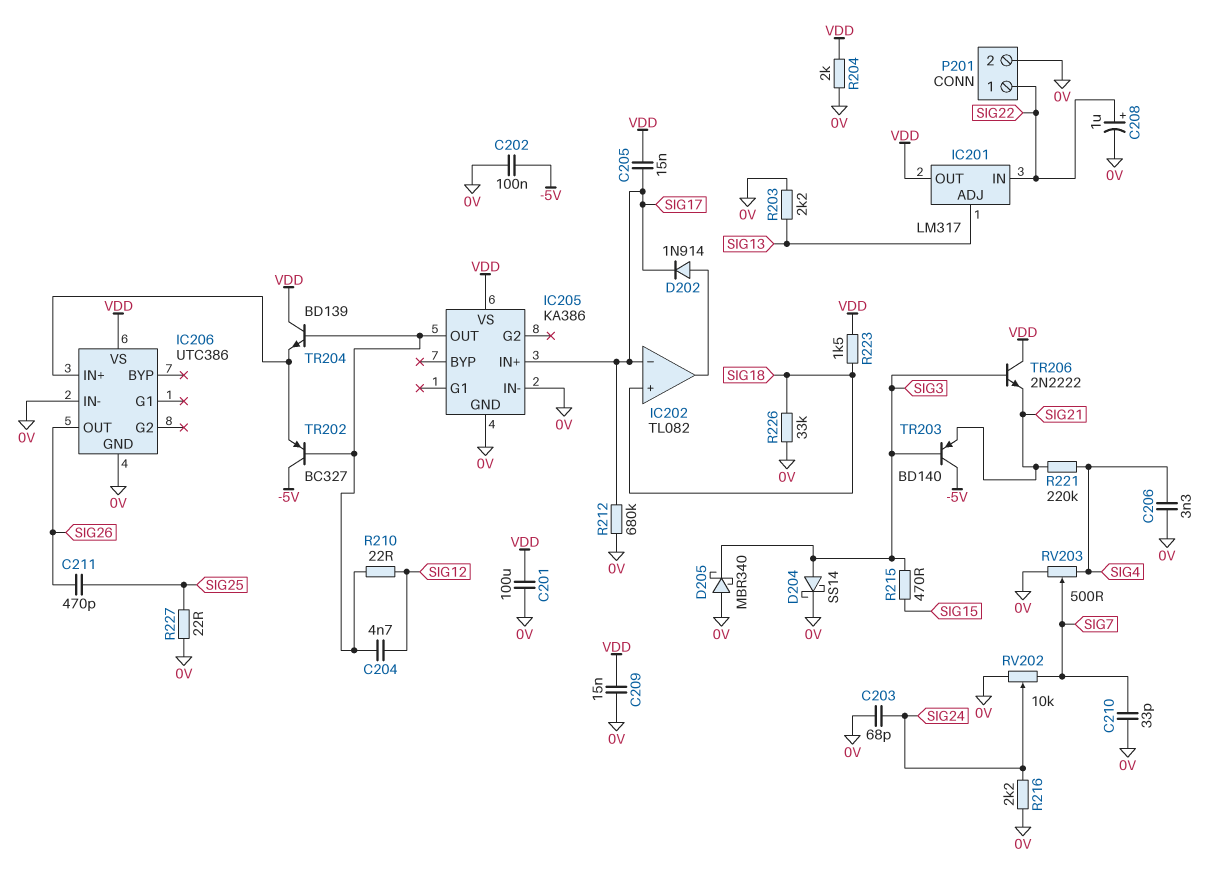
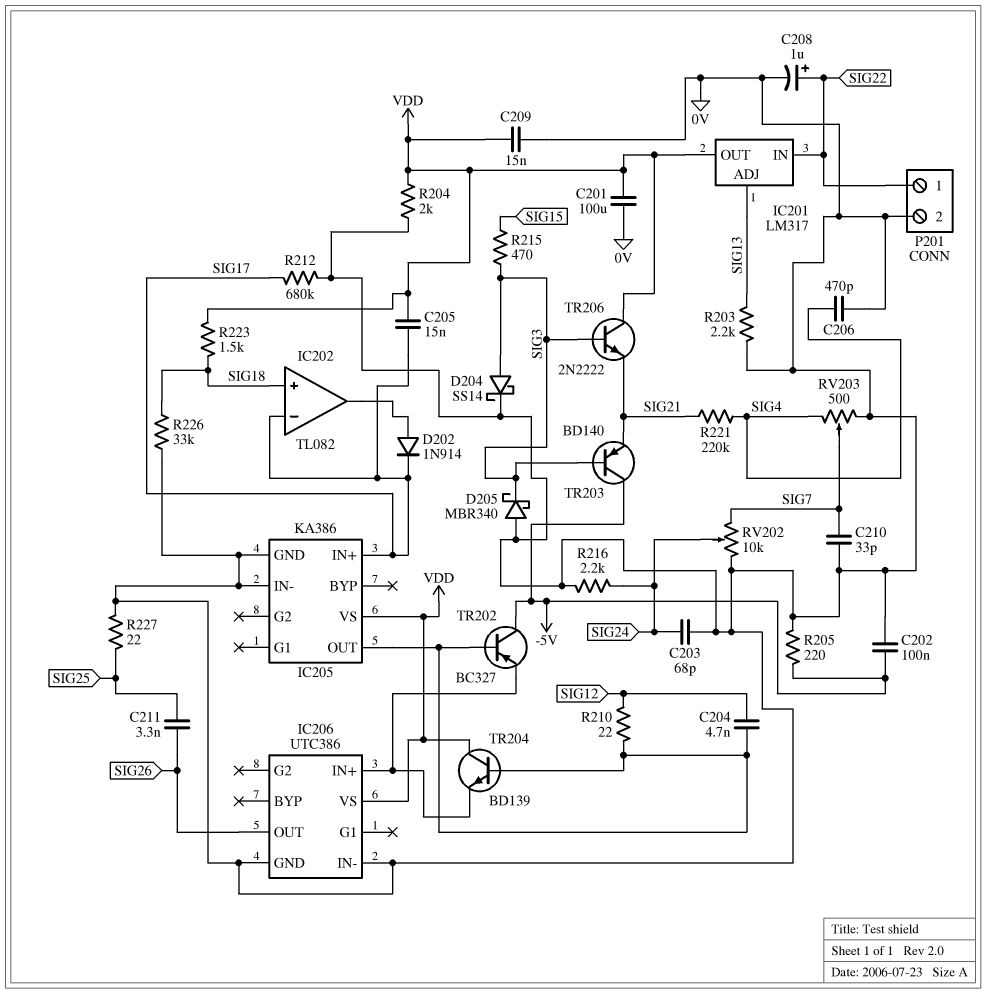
C206: 3.3nF (0V, SIG4) -> 470pF (0V, SIG4)
C211: 470pF (SIG25, SIG26) -> 3.3nF (SIG25, SIG26)
R205: none -> 220 (-5V, 0V)

